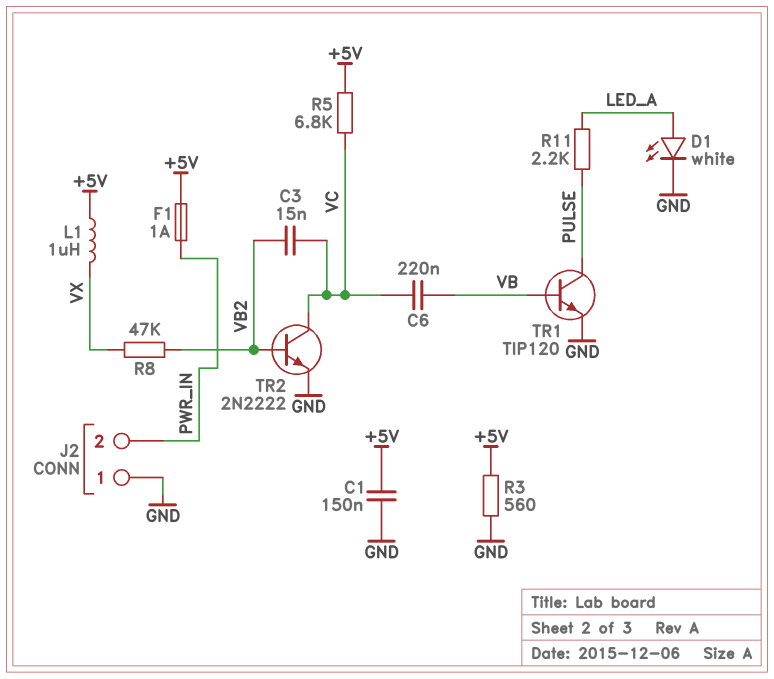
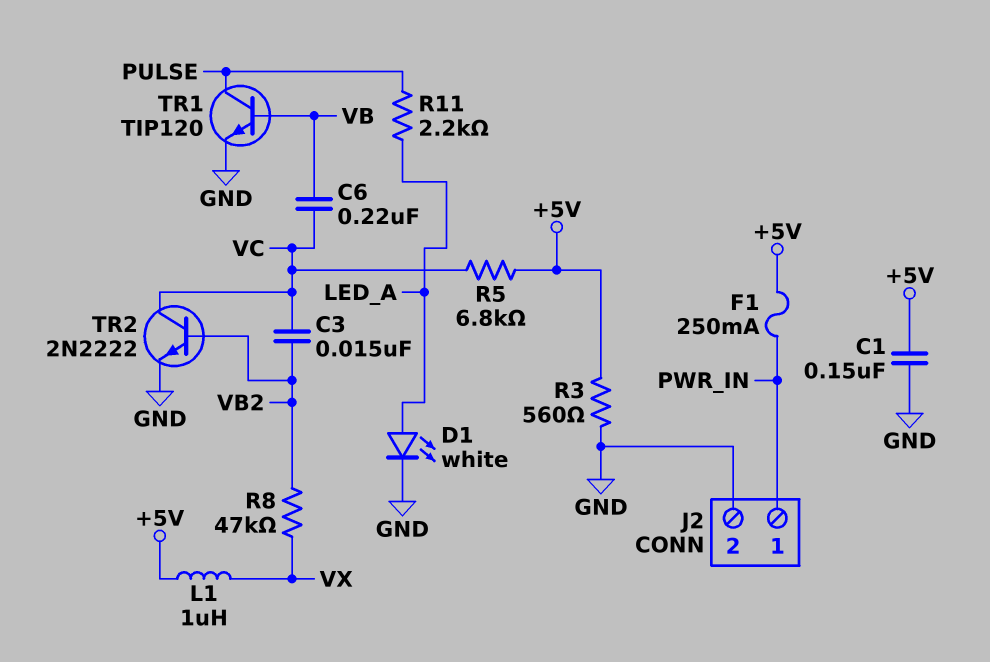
F1: 1A (+5V, PWR_IN) -> 250mA (+5V, PWR_IN)
J2 pin 1: GND -> PWR_IN
J2 pin 2: PWR_IN -> GND

